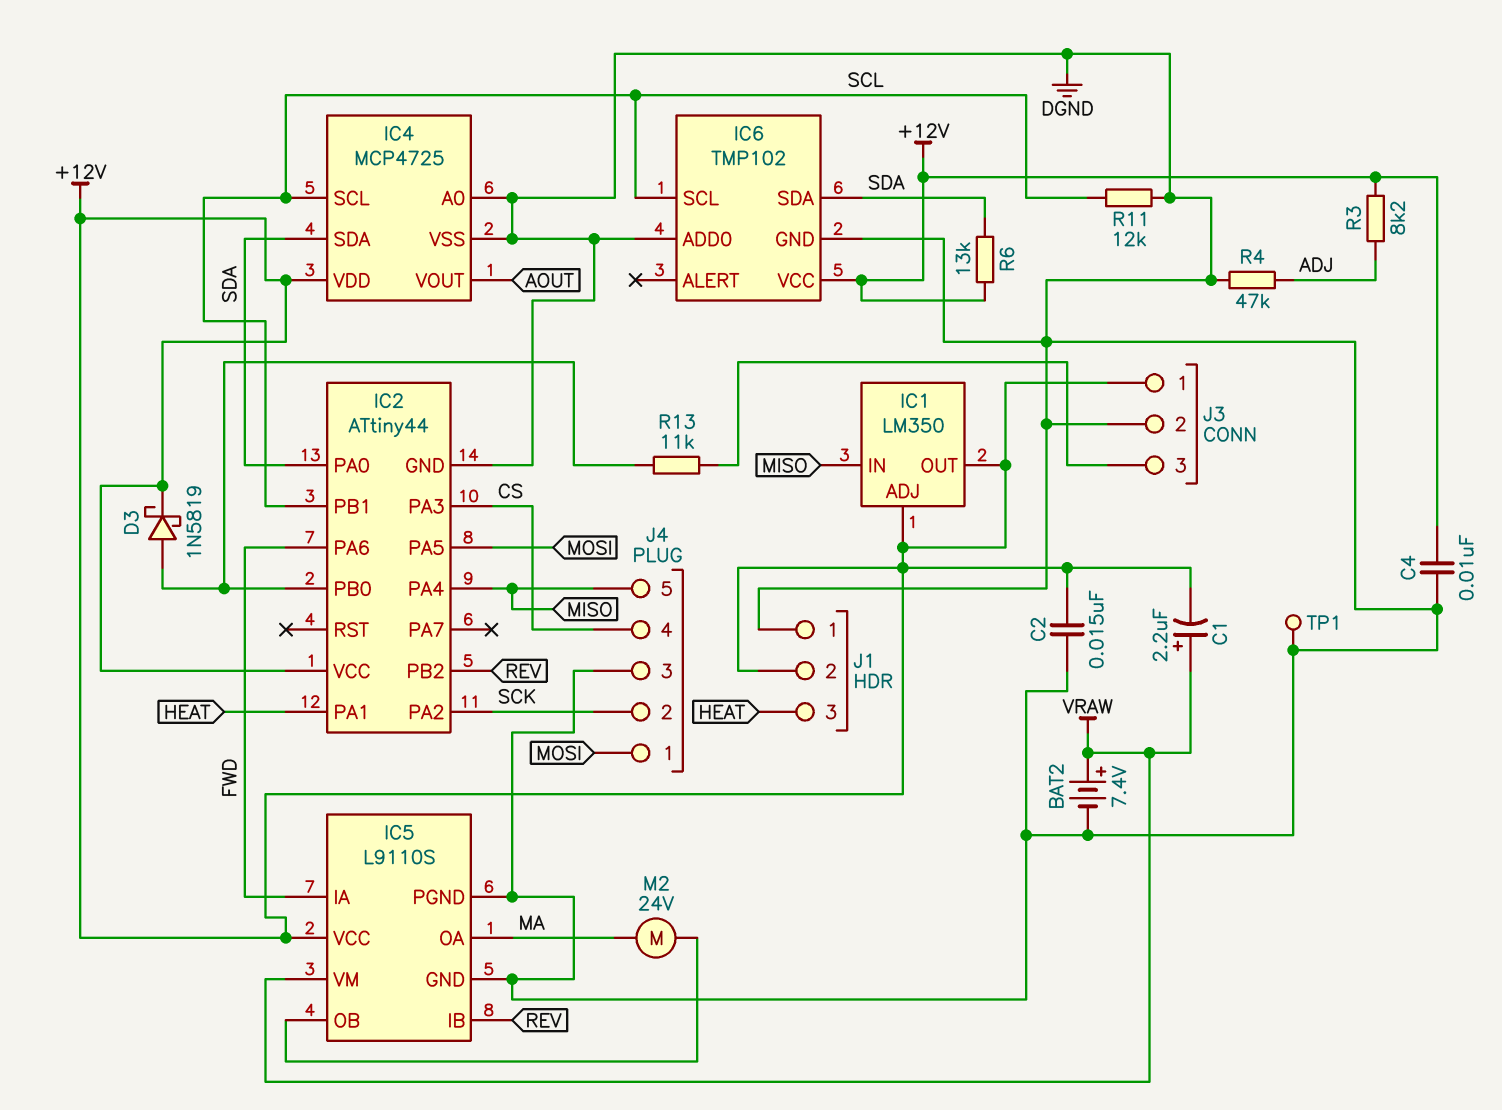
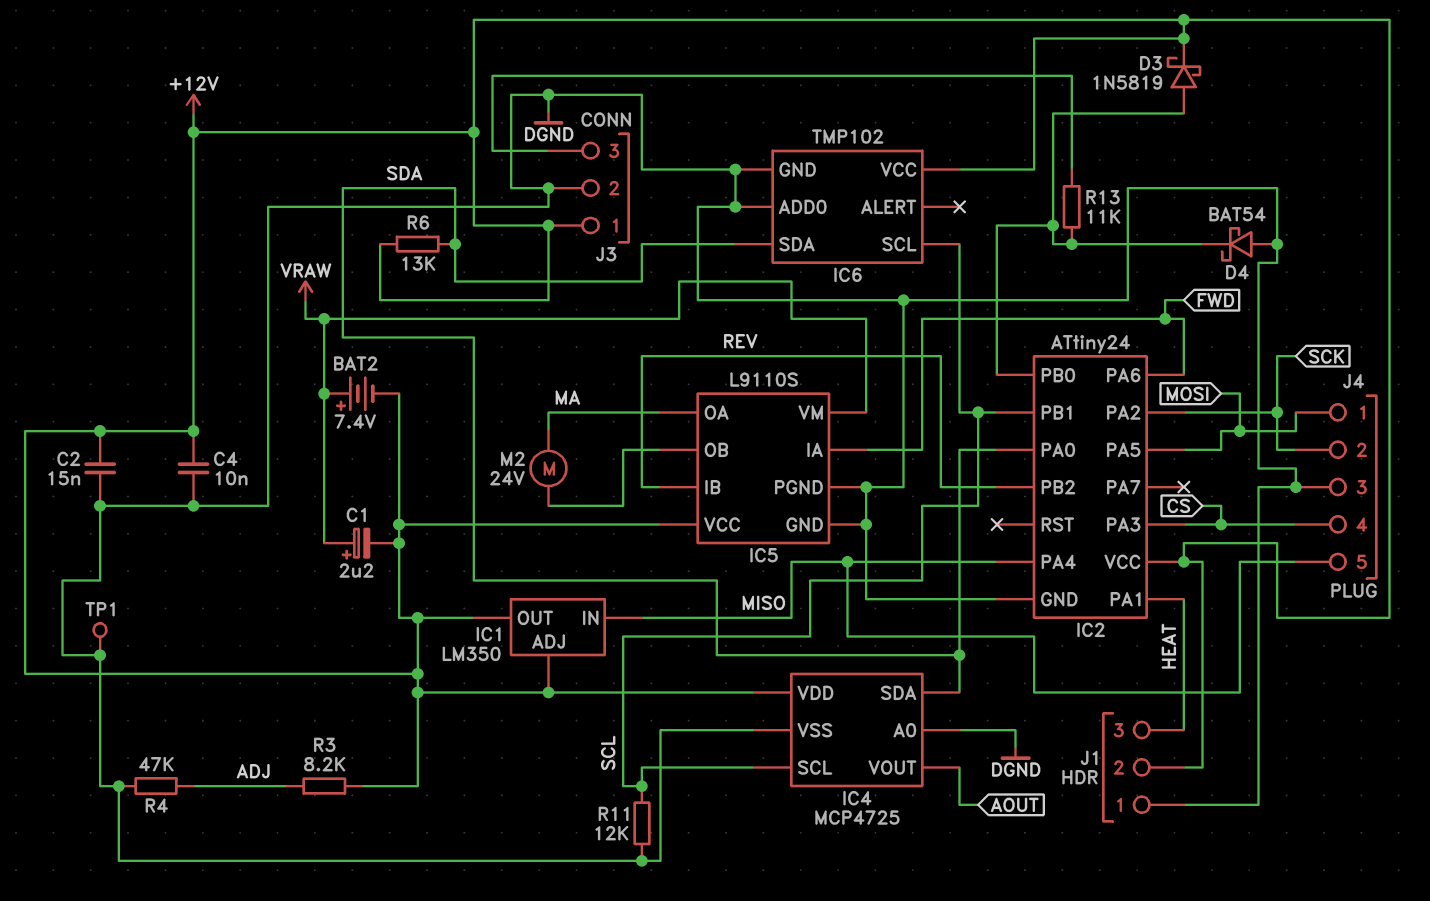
BAT2: 7.4V (plus VRAW, minus DGND) -> 7.4V (plus VRAW, minus +12V)
D4: none -> schottky BAT54 (A DGND, K IC2/PB0)
IC2: ATtiny44 -> ATtiny24

